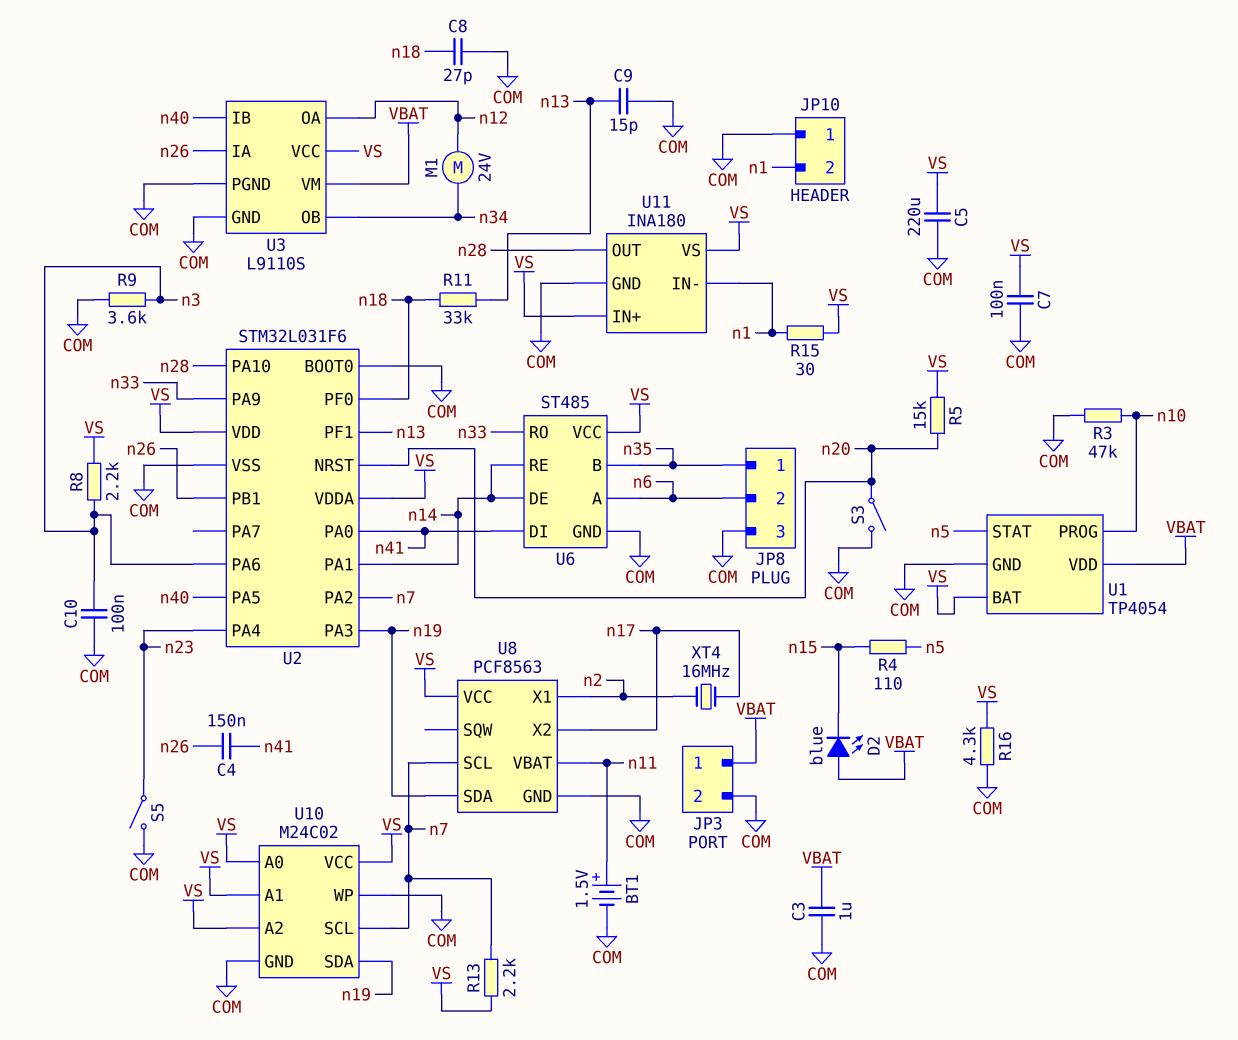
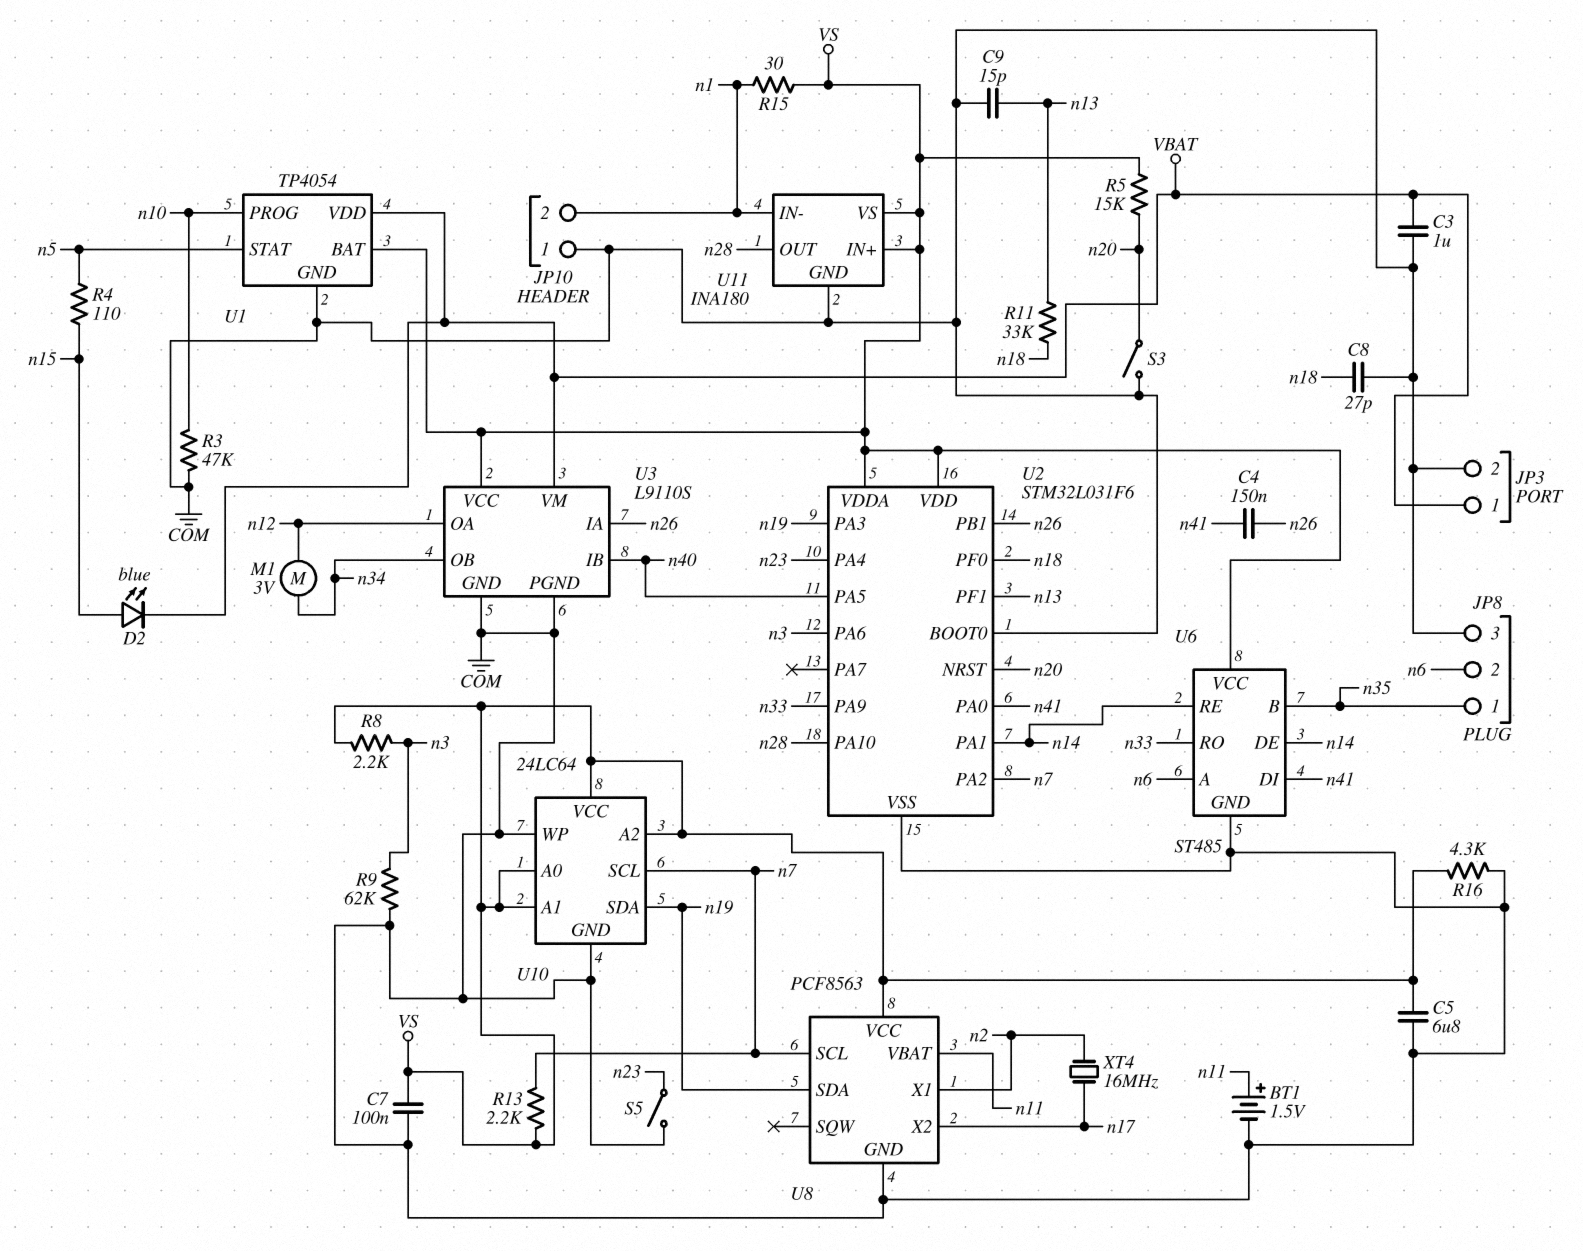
C5: 220uF (COM, VS) -> 6.8uF (COM, VS)
C10: 100nF (COM, n3) -> none
D2: LED blue (A VBAT, K n15) -> LED blue (A n15, K VBAT)
M1: motor 24V (n12, n34) -> motor 3V (n12, n34)
R9: 3.6k (COM, n3) -> 62k (COM, n3)
U10: M24C02 -> 24LC64

